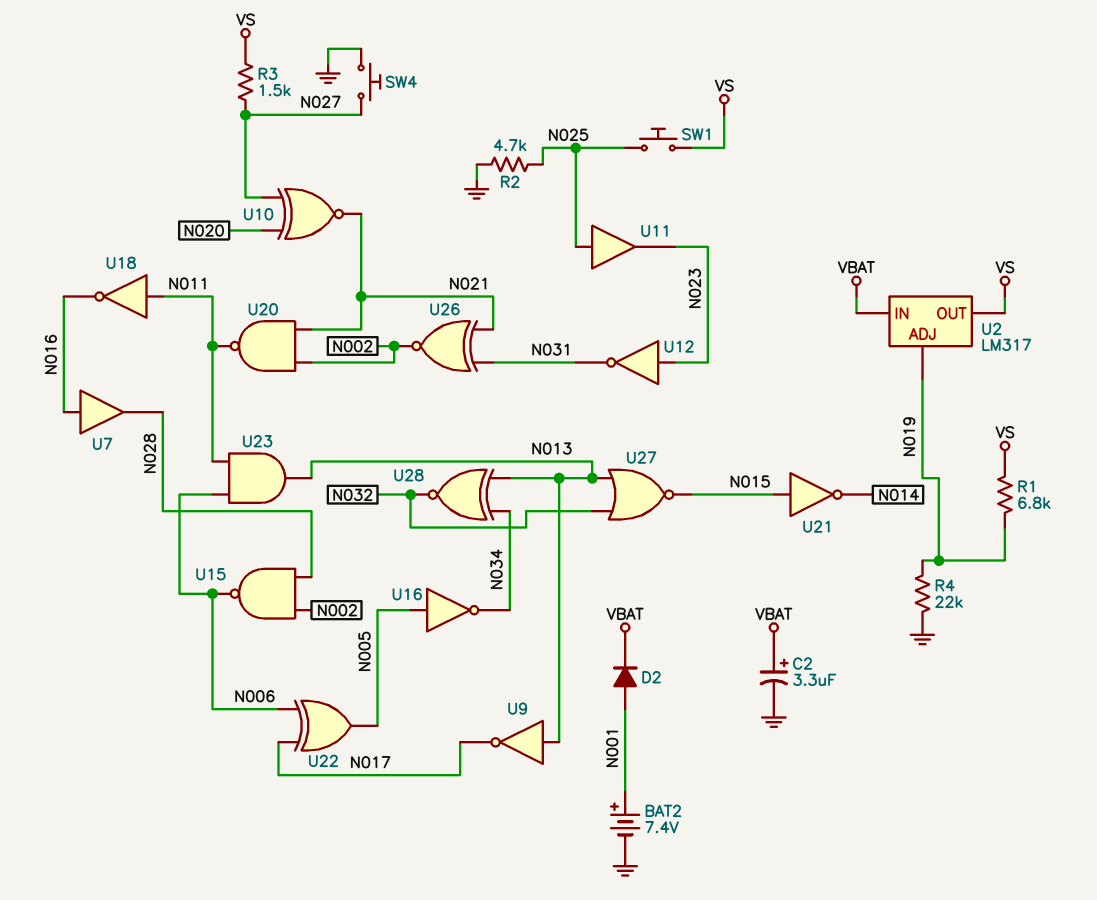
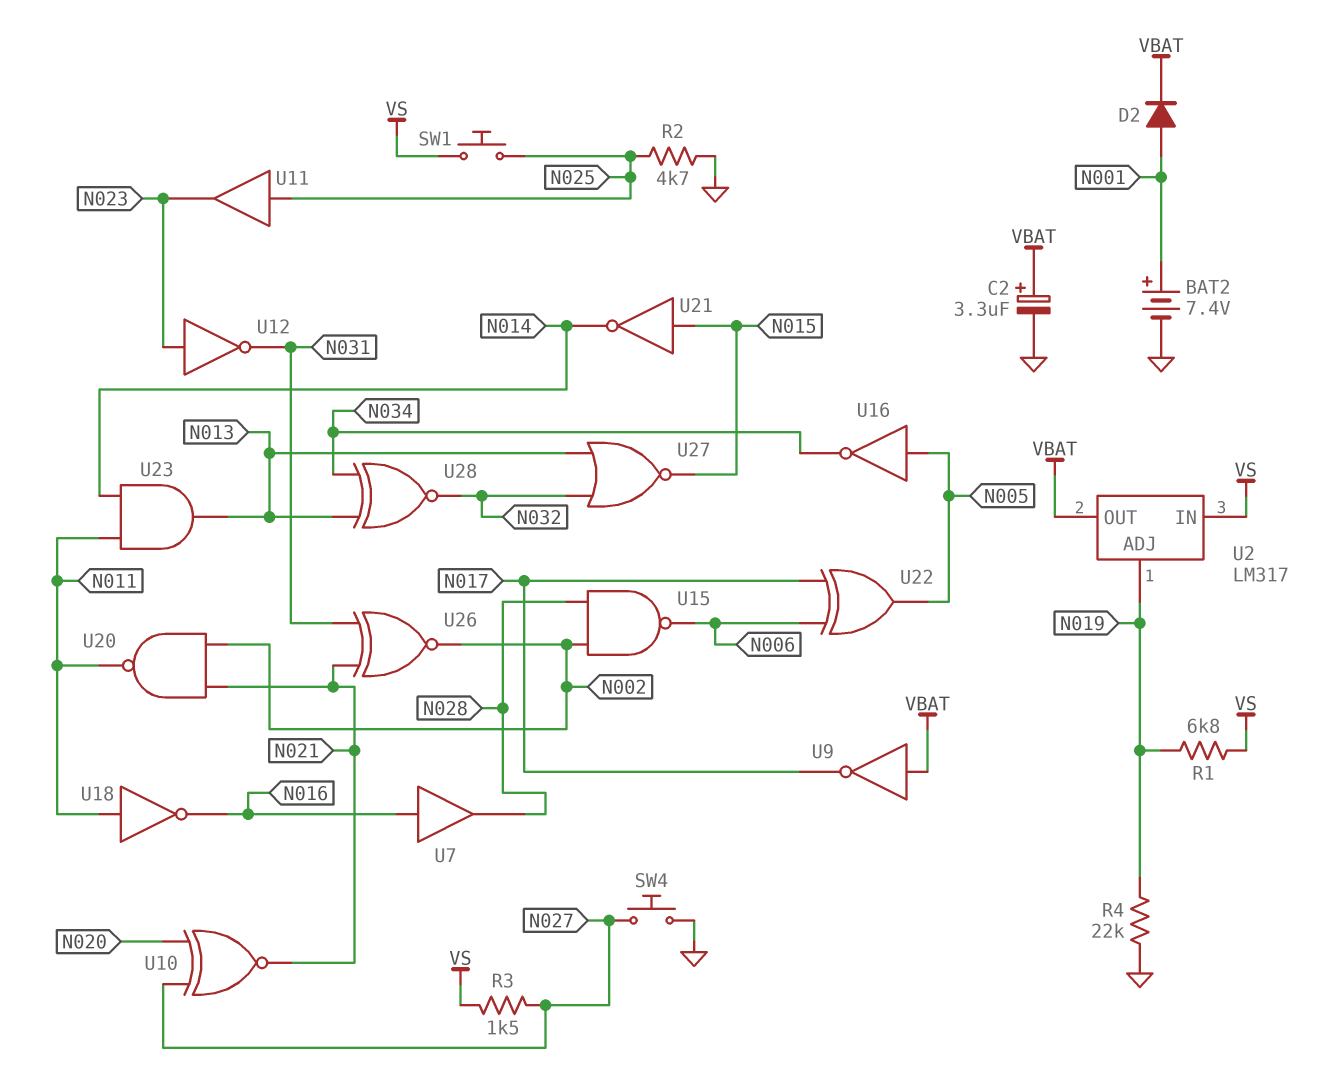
U2 pin IN: VBAT -> VS
U2 pin OUT: VS -> VBAT
U9: NOT (in N013, out N017) -> NOT (in VBAT, out N017)
U23: AND (in N006, in N011, out N013) -> AND (in N011, in N014, out N013)

